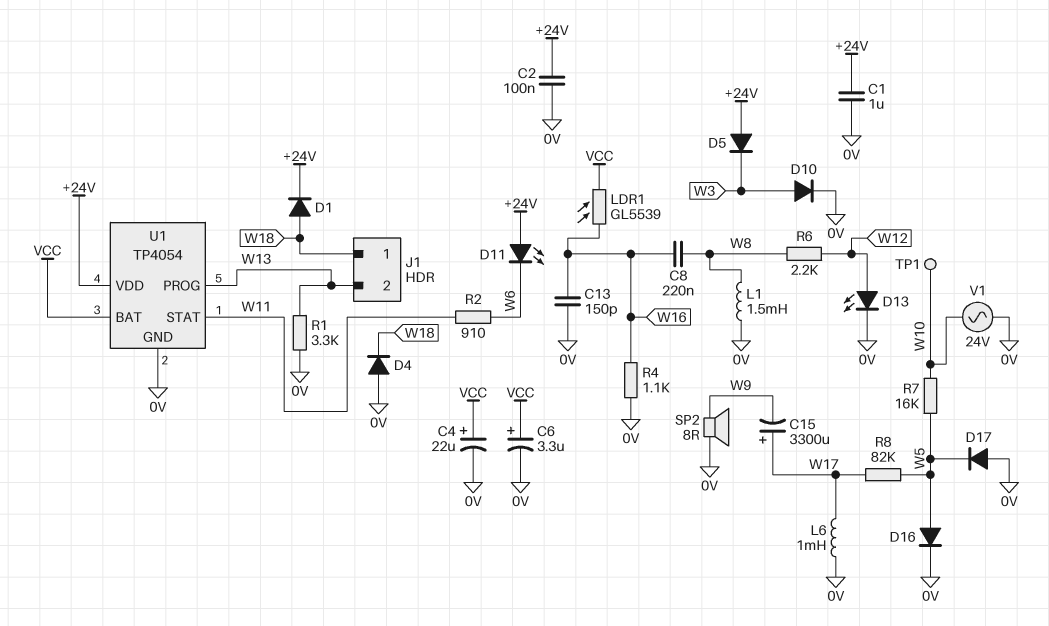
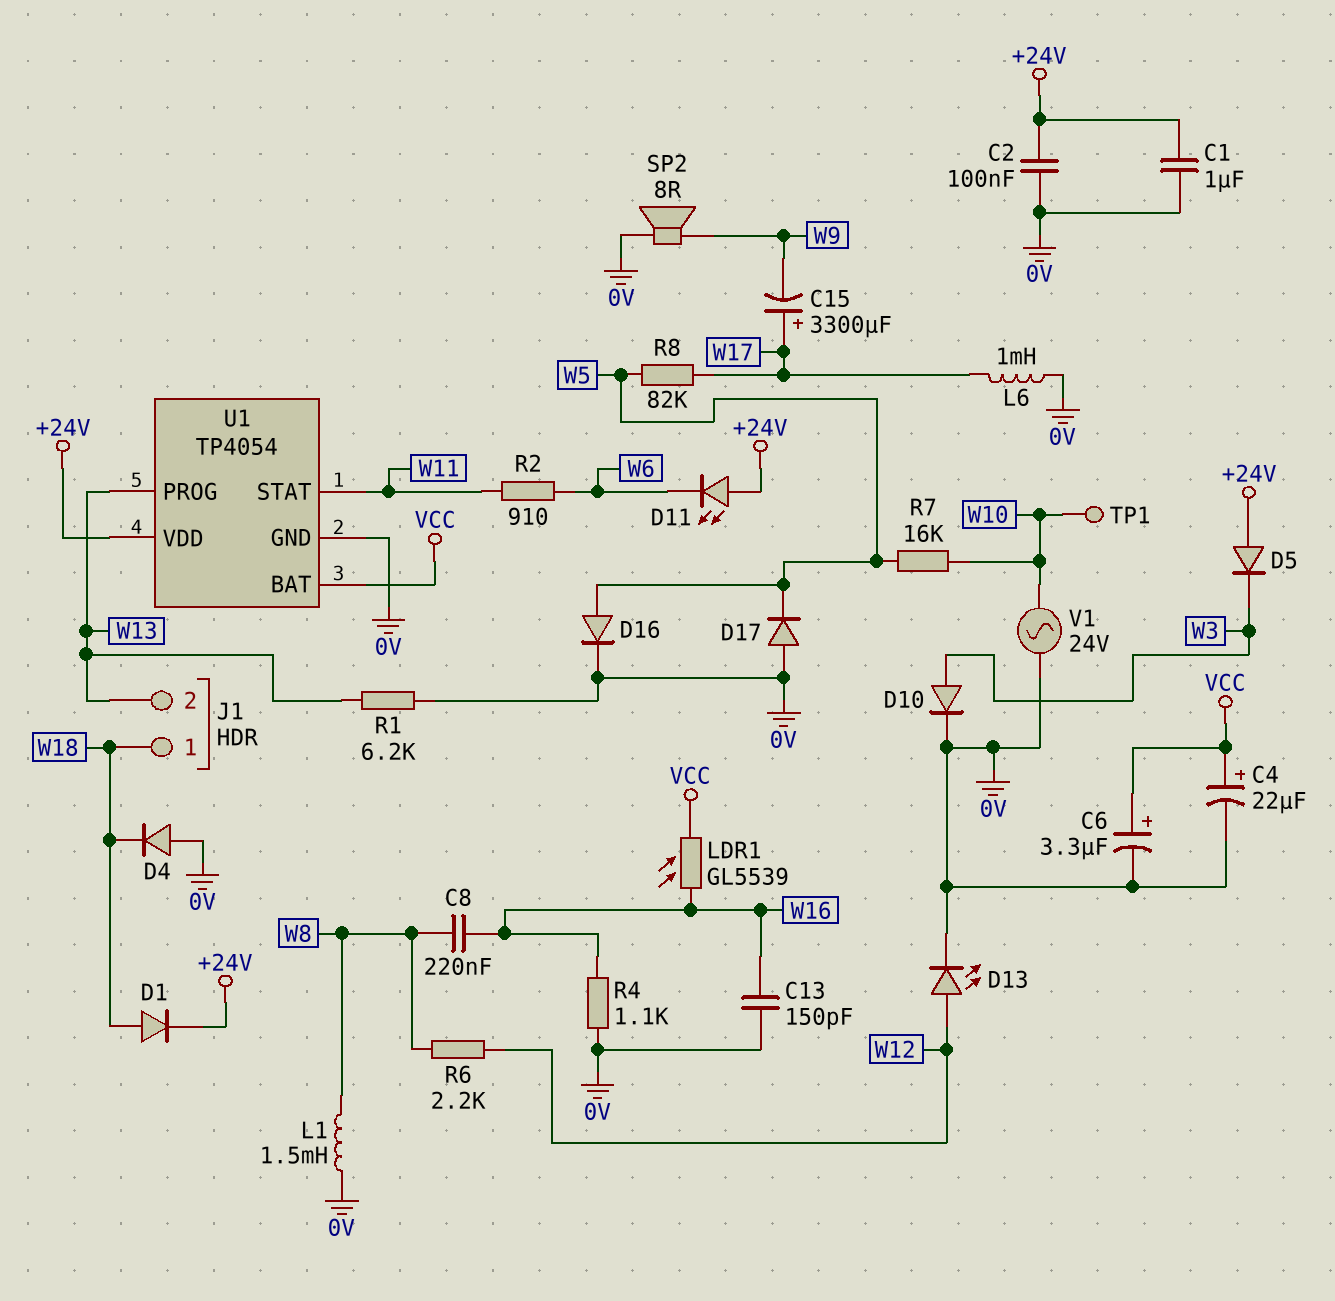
R1: 3.3k (0V, W13) -> 6.2k (0V, W13)

